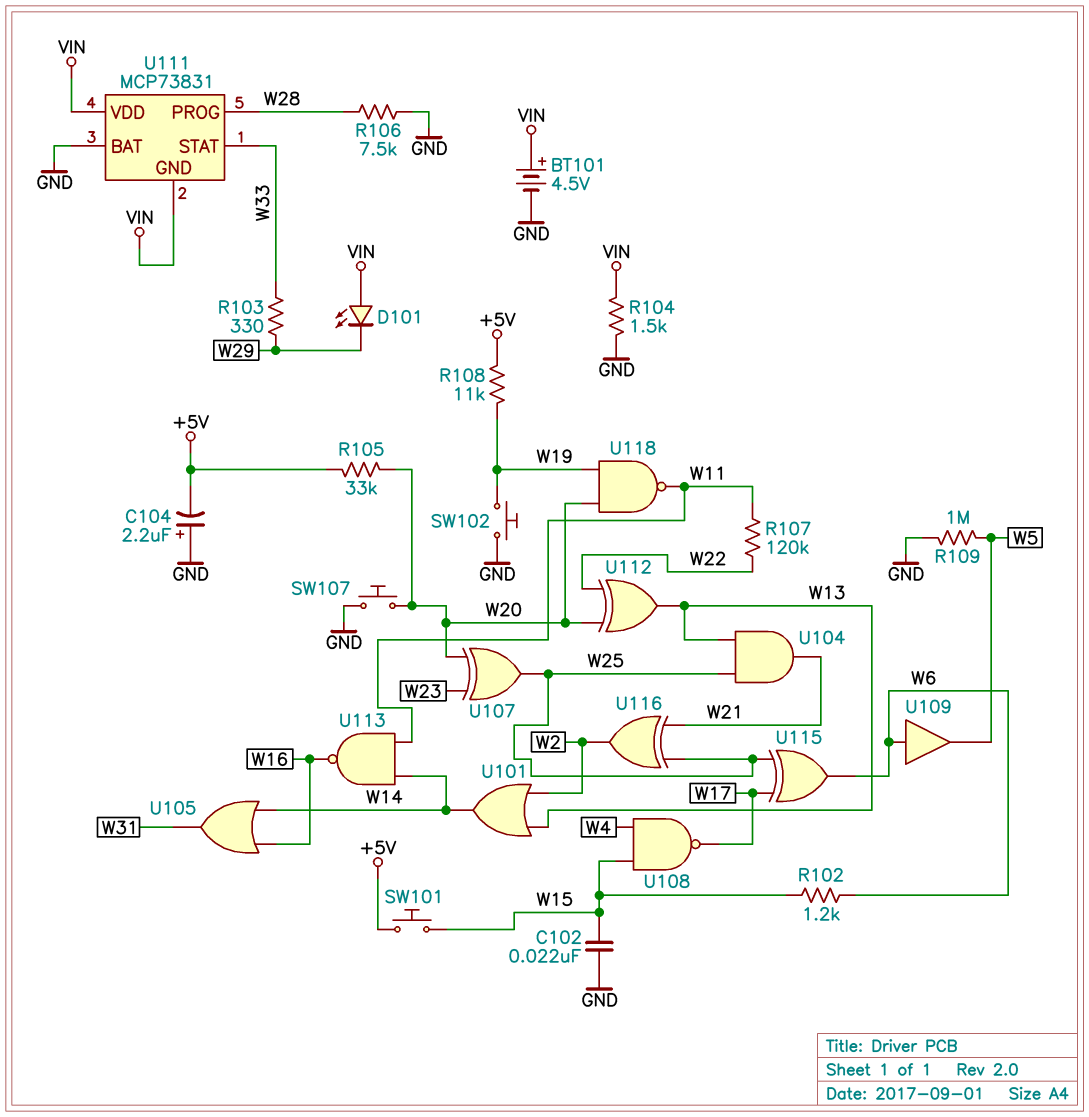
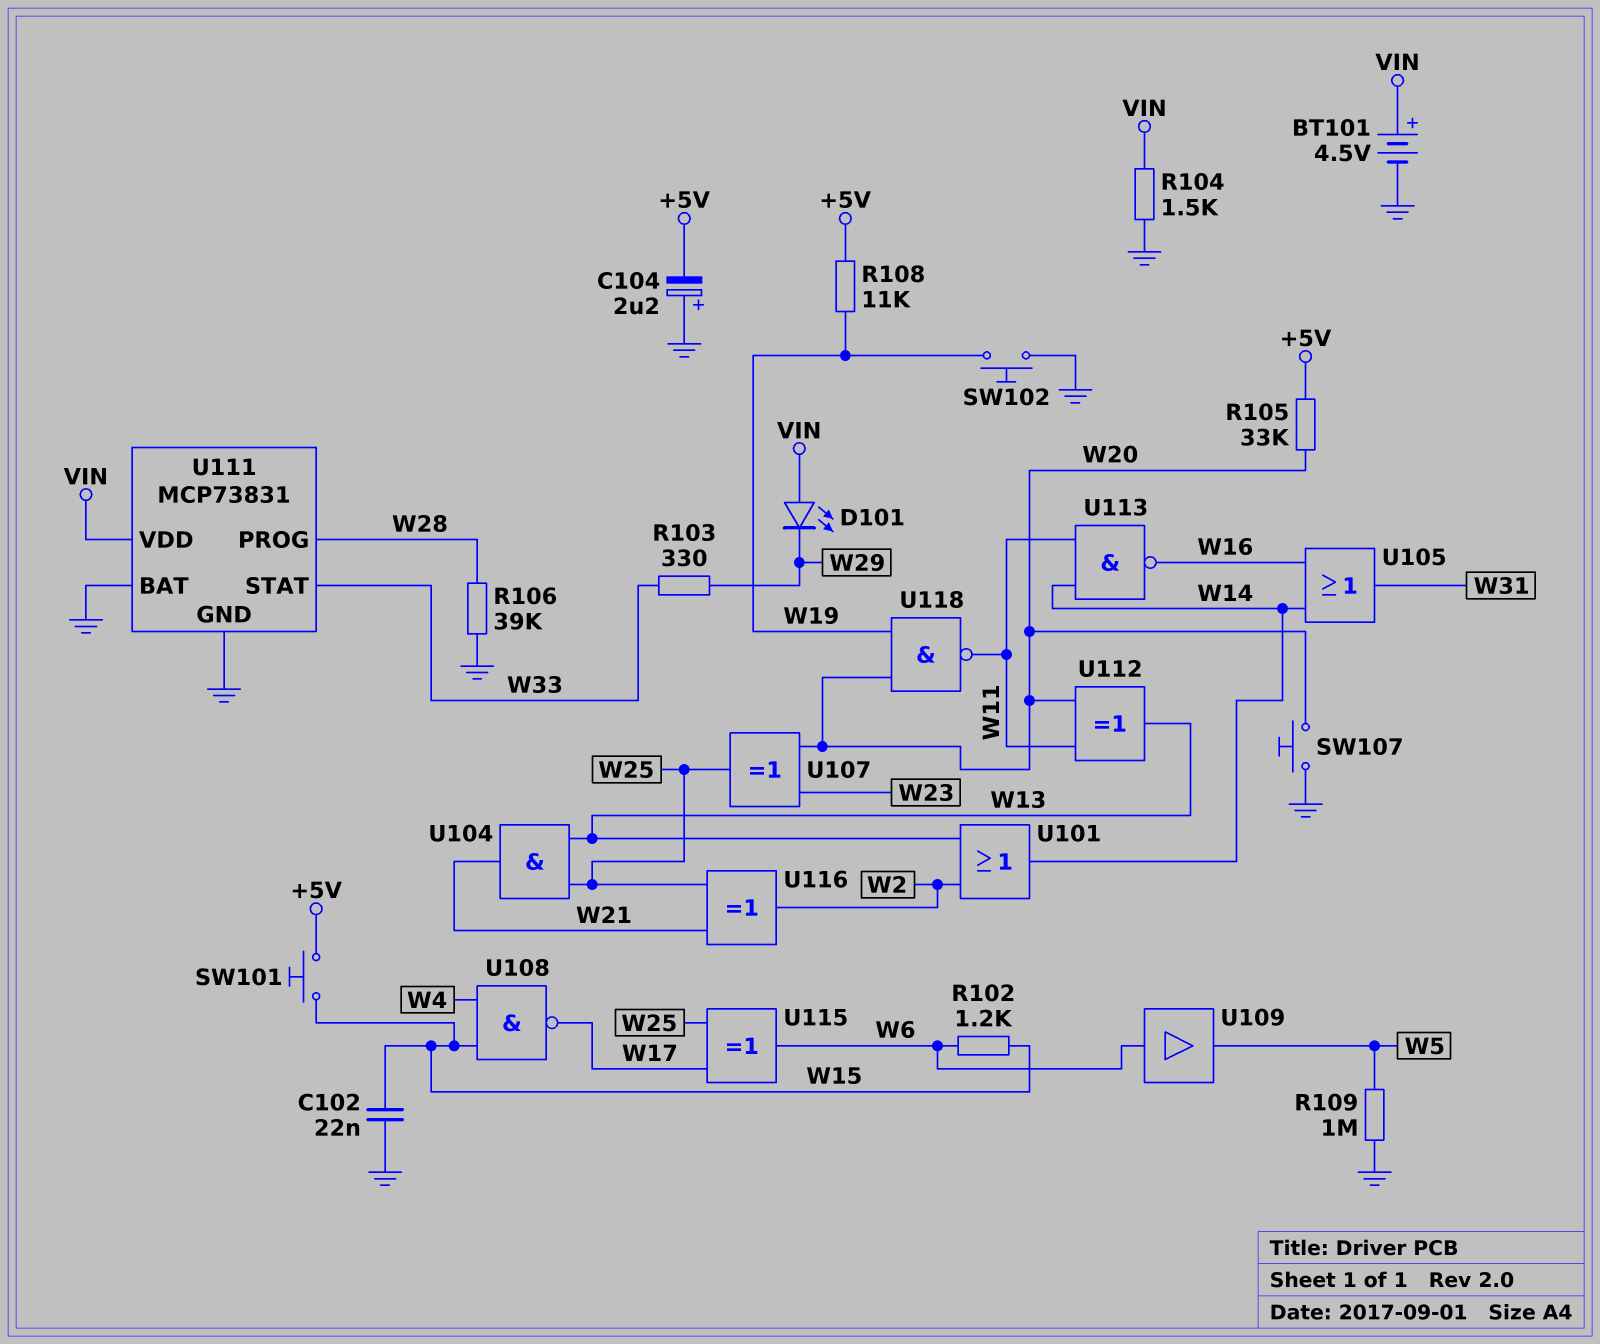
R106: 7.5k (GND, W28) -> 39k (GND, W28)
R107: 120k (W11, W22) -> none
U111 pin GND: VIN -> GND
U112: XOR (in W20, in W22, out W13) -> XOR (in W11, in W20, out W13)

